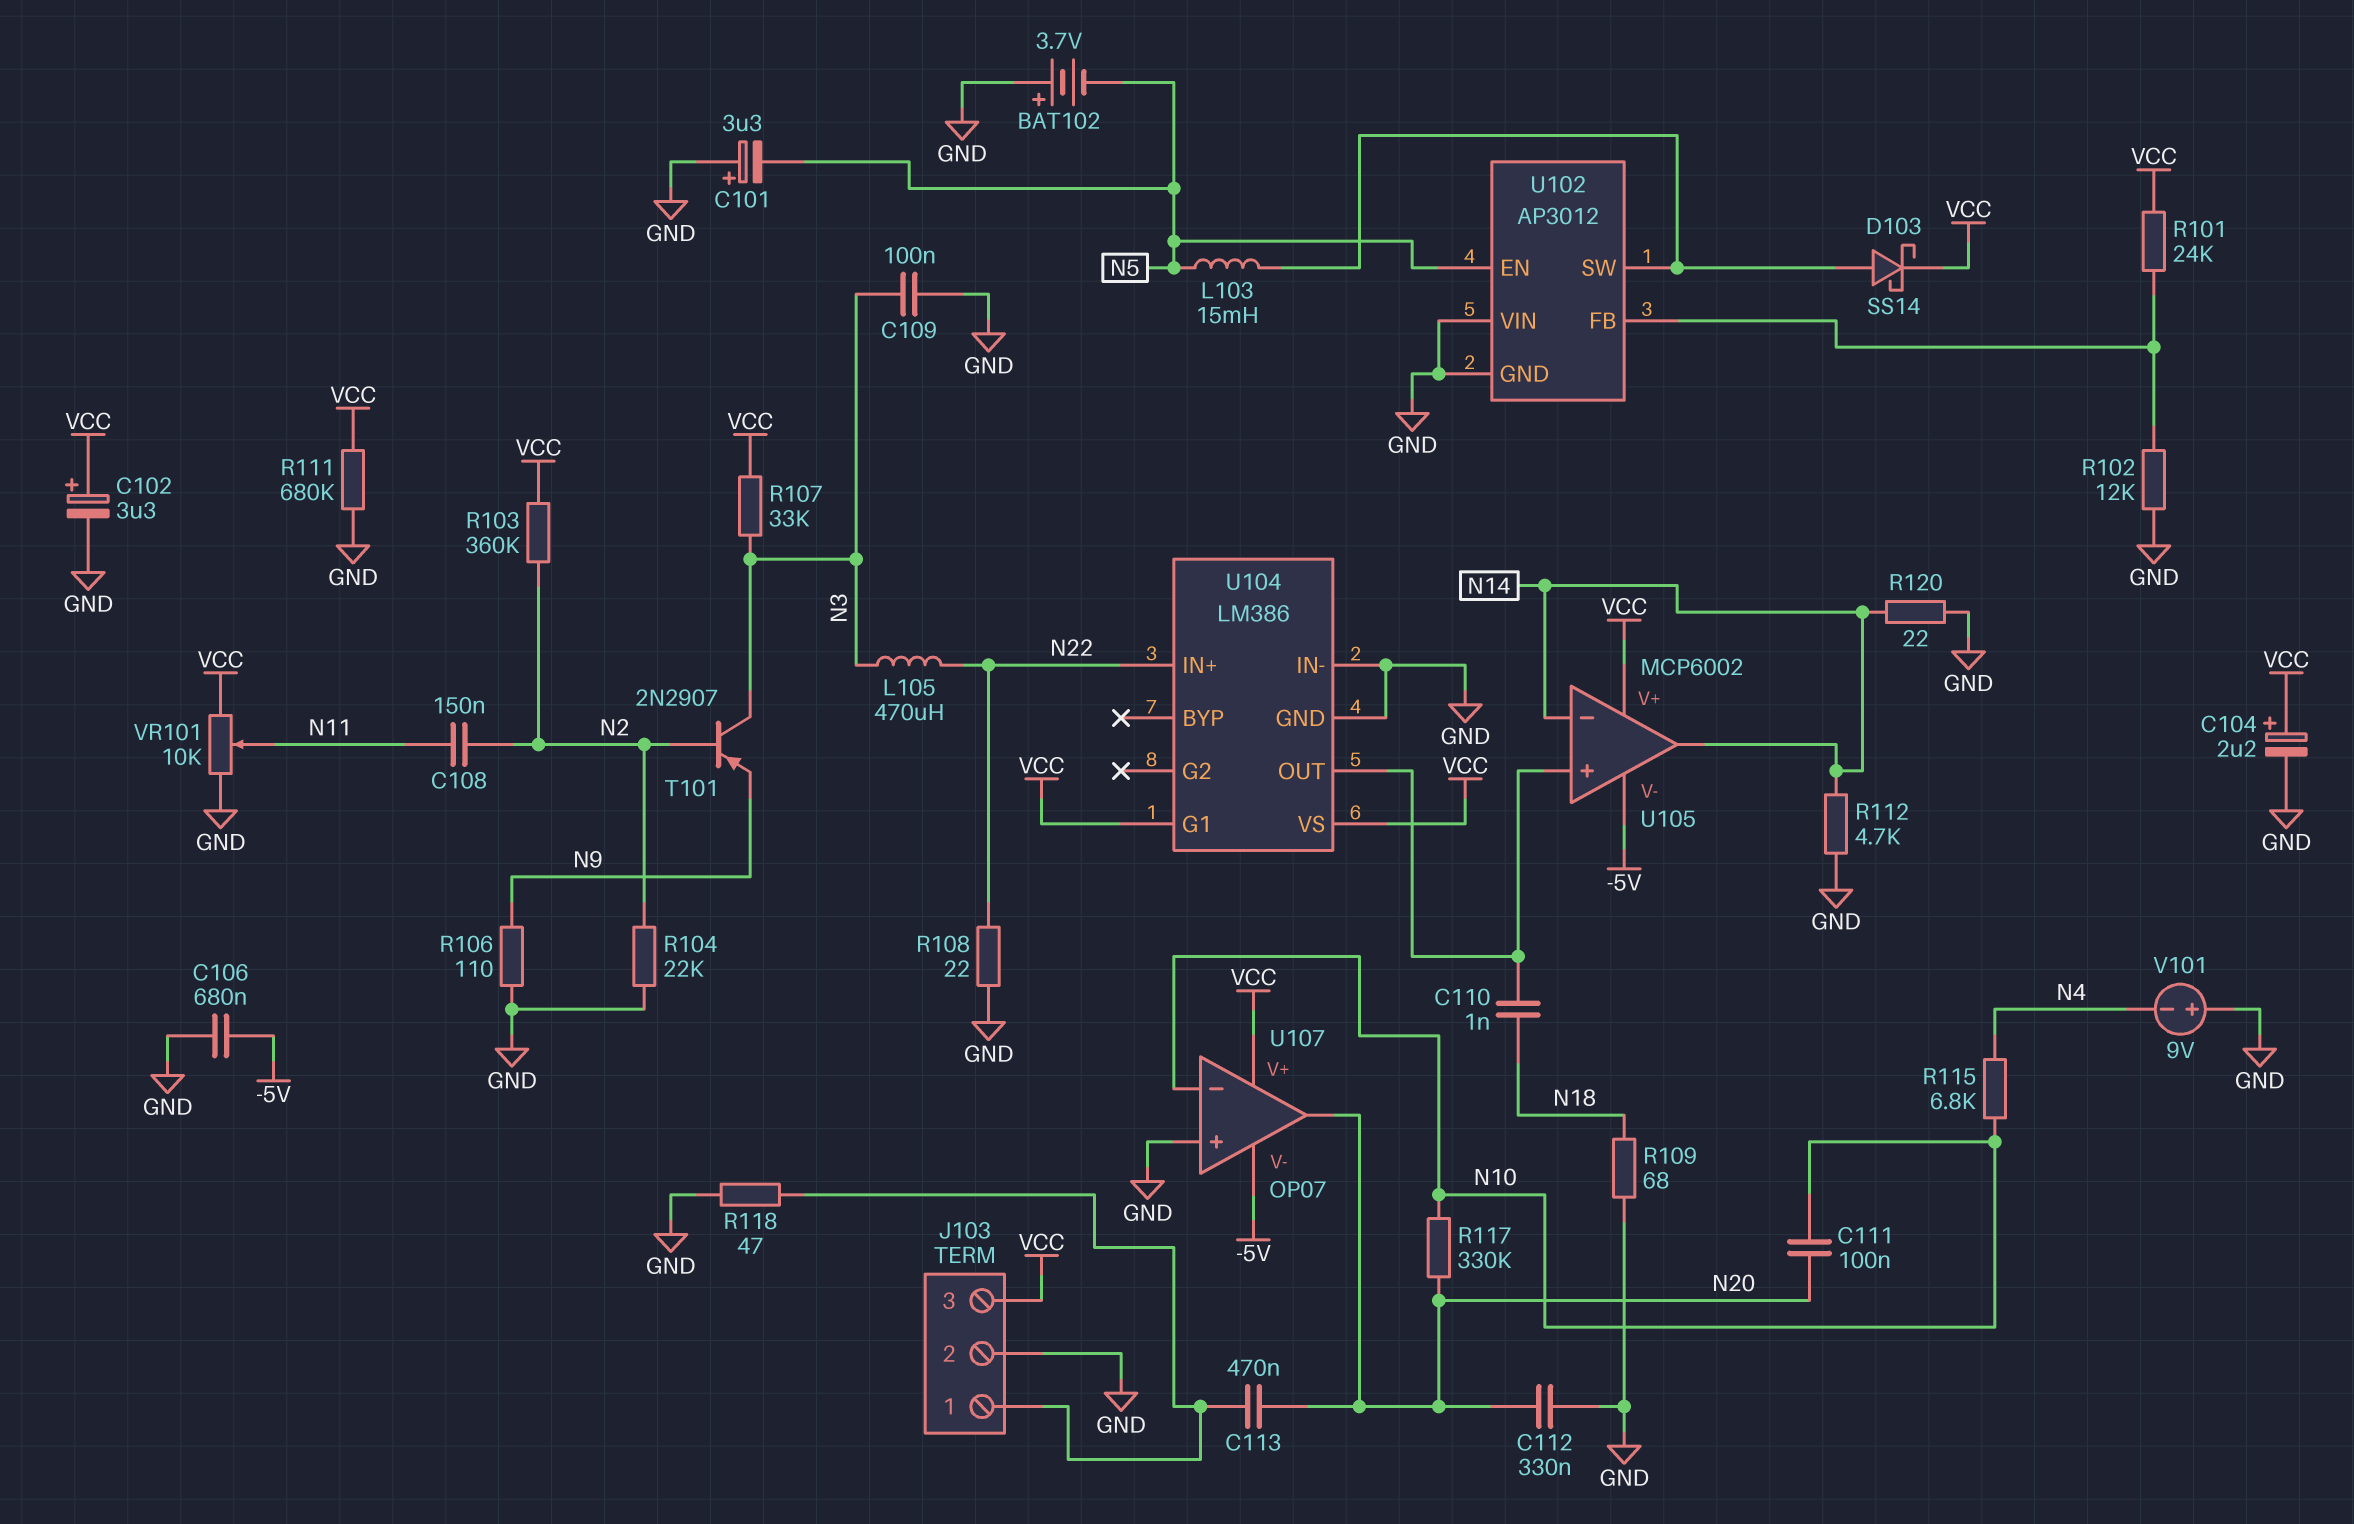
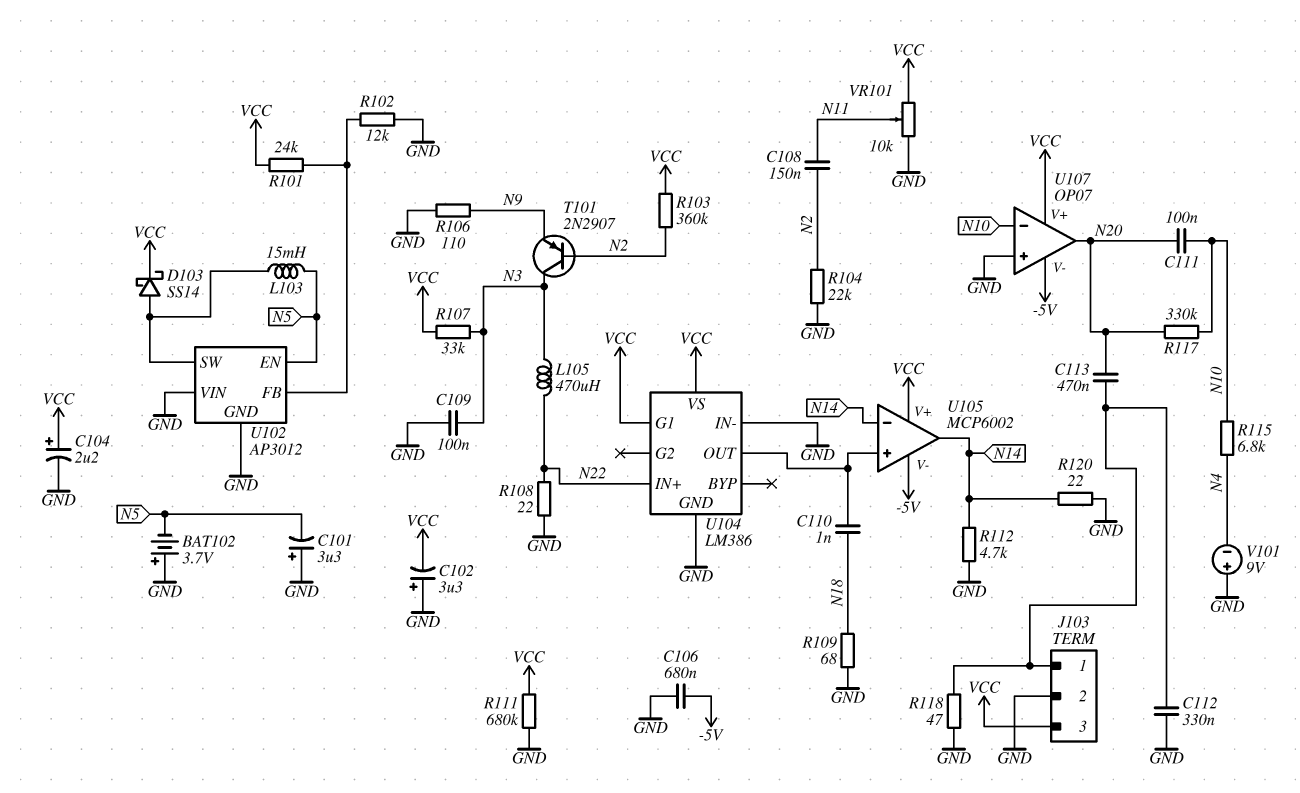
C102: 3.3uF (plus VCC, minus GND) -> 3.3uF (plus GND, minus VCC)
C112: 330nF (GND, N20) -> 330nF (GND, J103/1)

